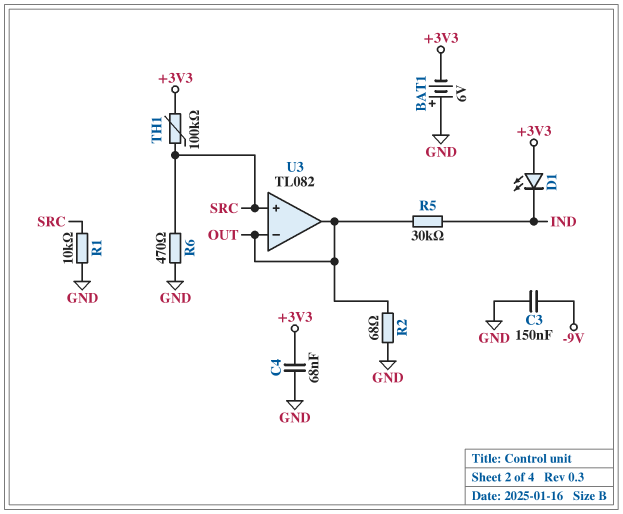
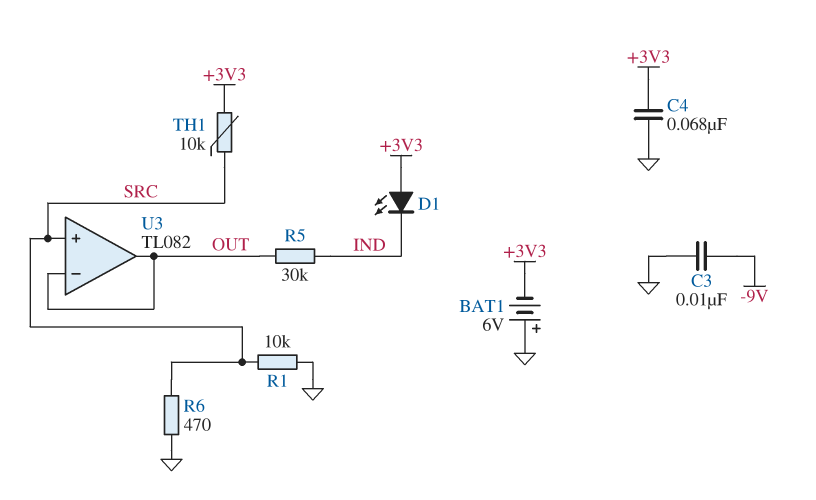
C3: 150nF (-9V, GND) -> 10nF (-9V, GND)
R2: 68 (GND, OUT) -> none
TH1: 100k (+3V3, SRC) -> 10k (+3V3, SRC)

